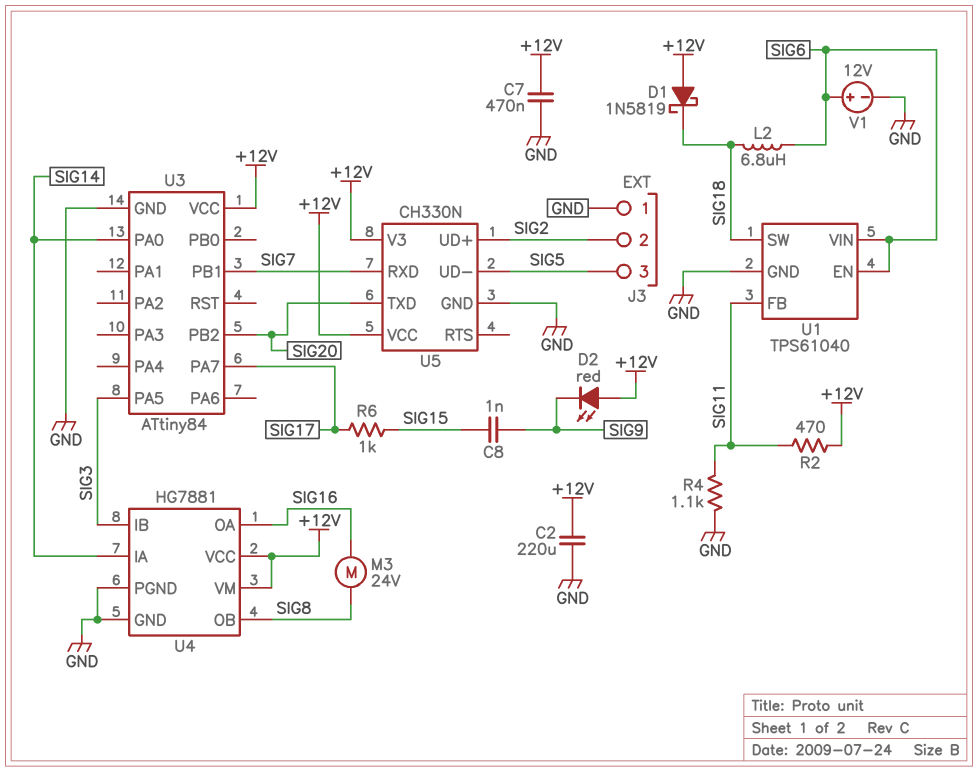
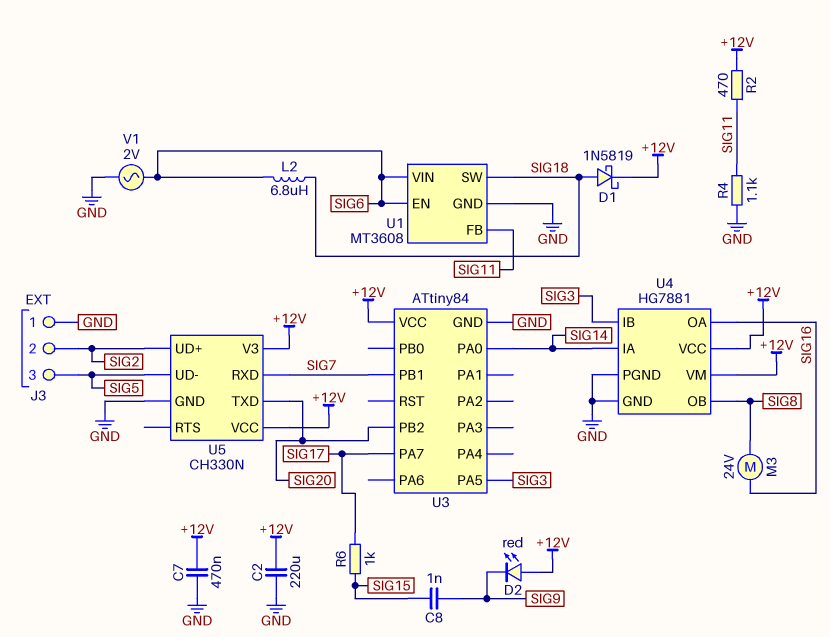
D1: schottky 1N5819 (A +12V, K SIG18) -> schottky 1N5819 (A SIG18, K +12V)
U1: TPS61040 -> MT3608
V1: 12V (plus SIG6, minus GND) -> AC 2V (GND, SIG6)

